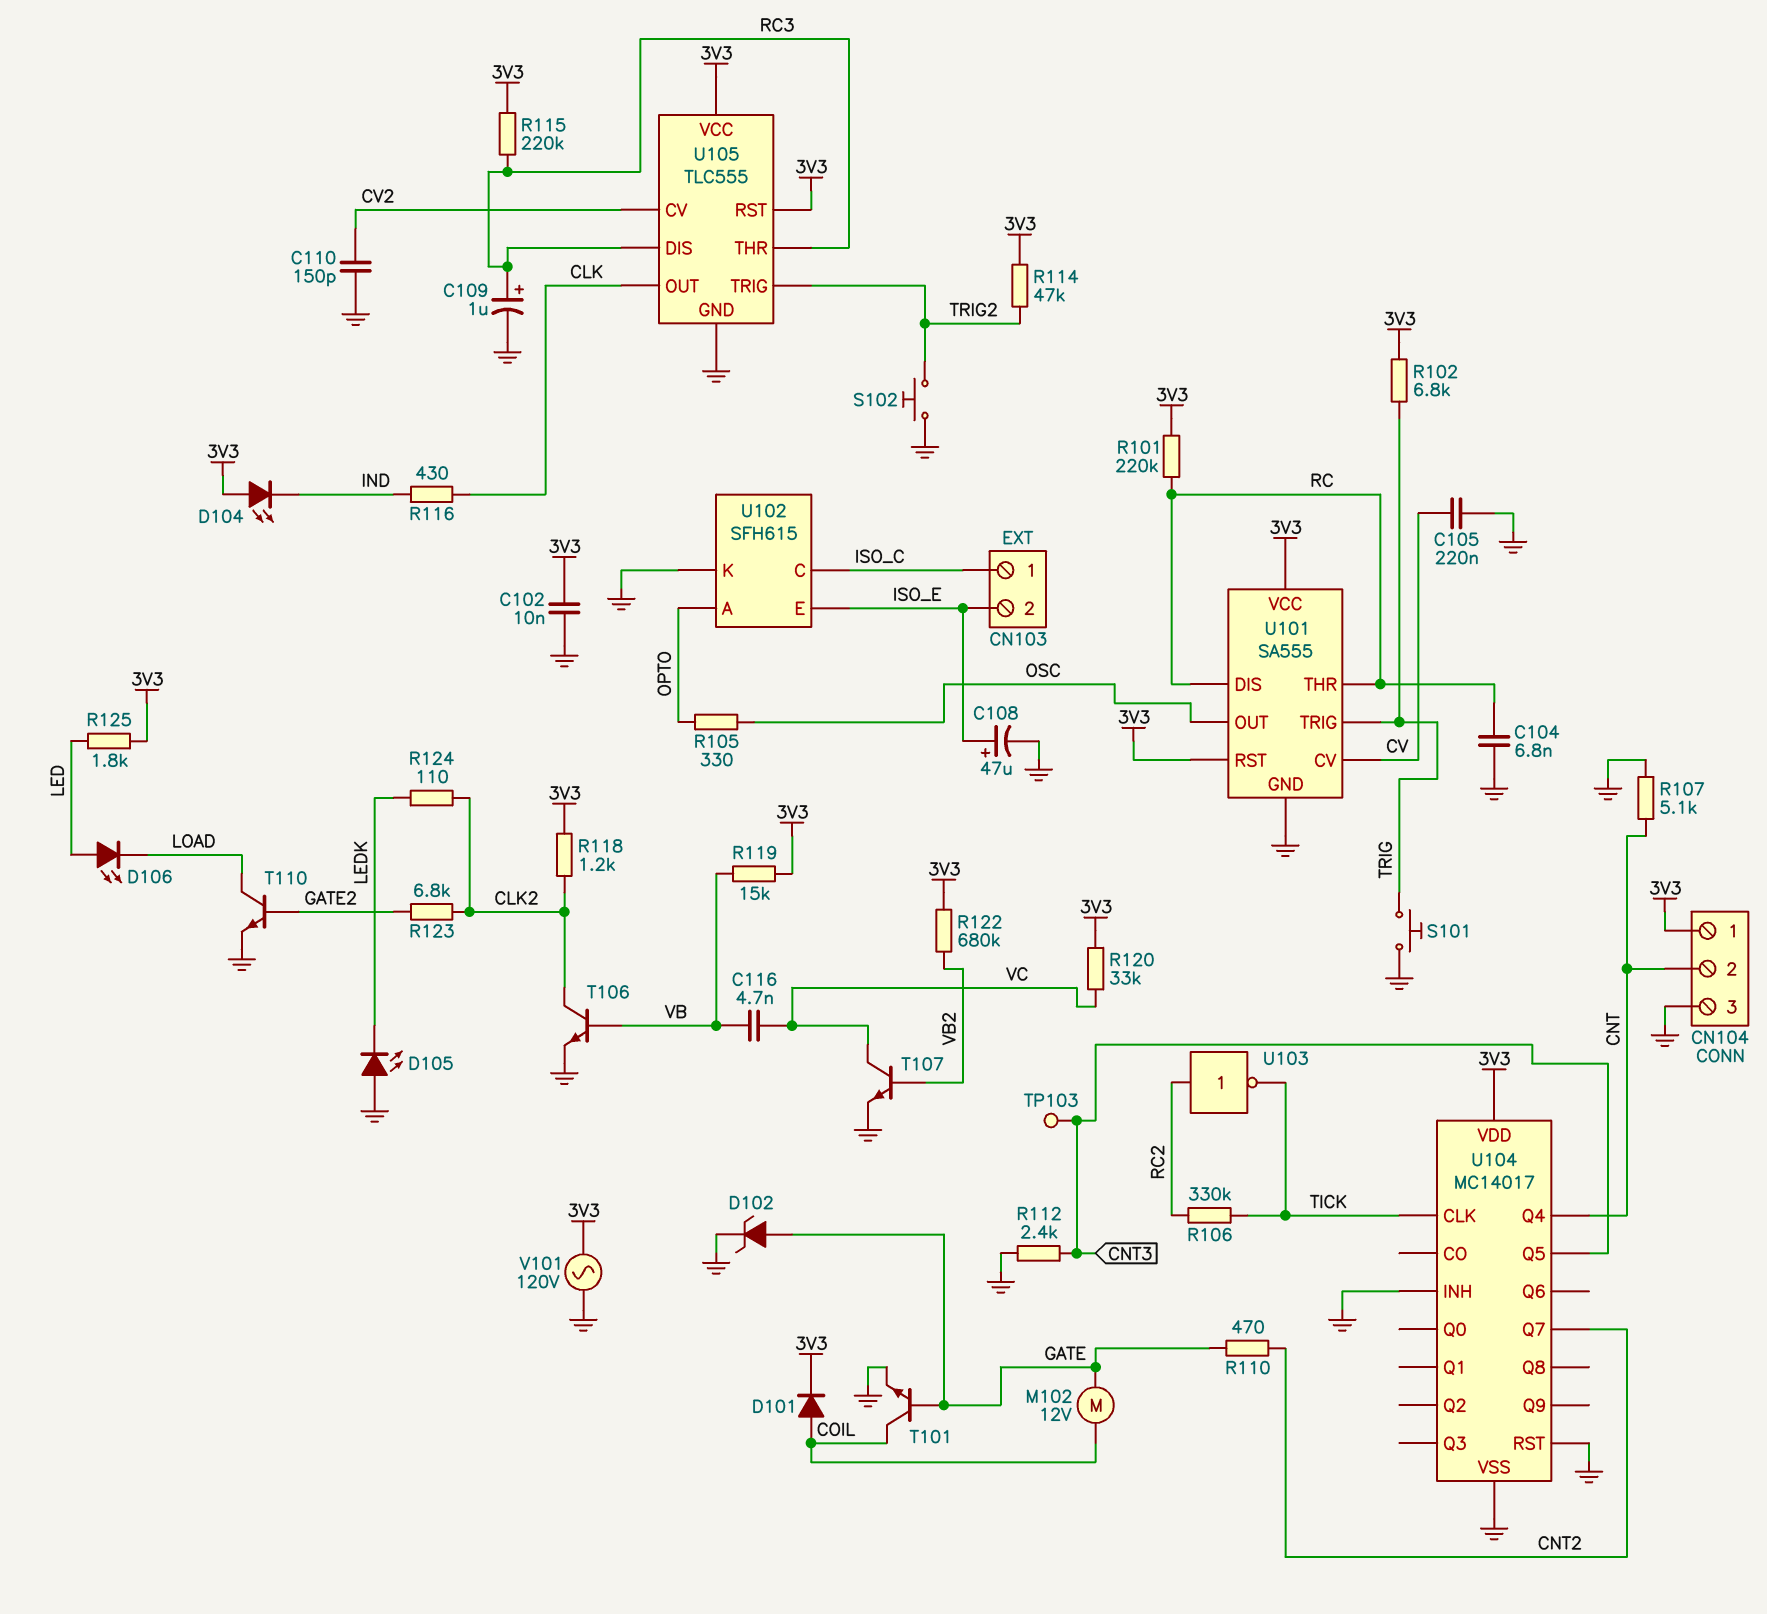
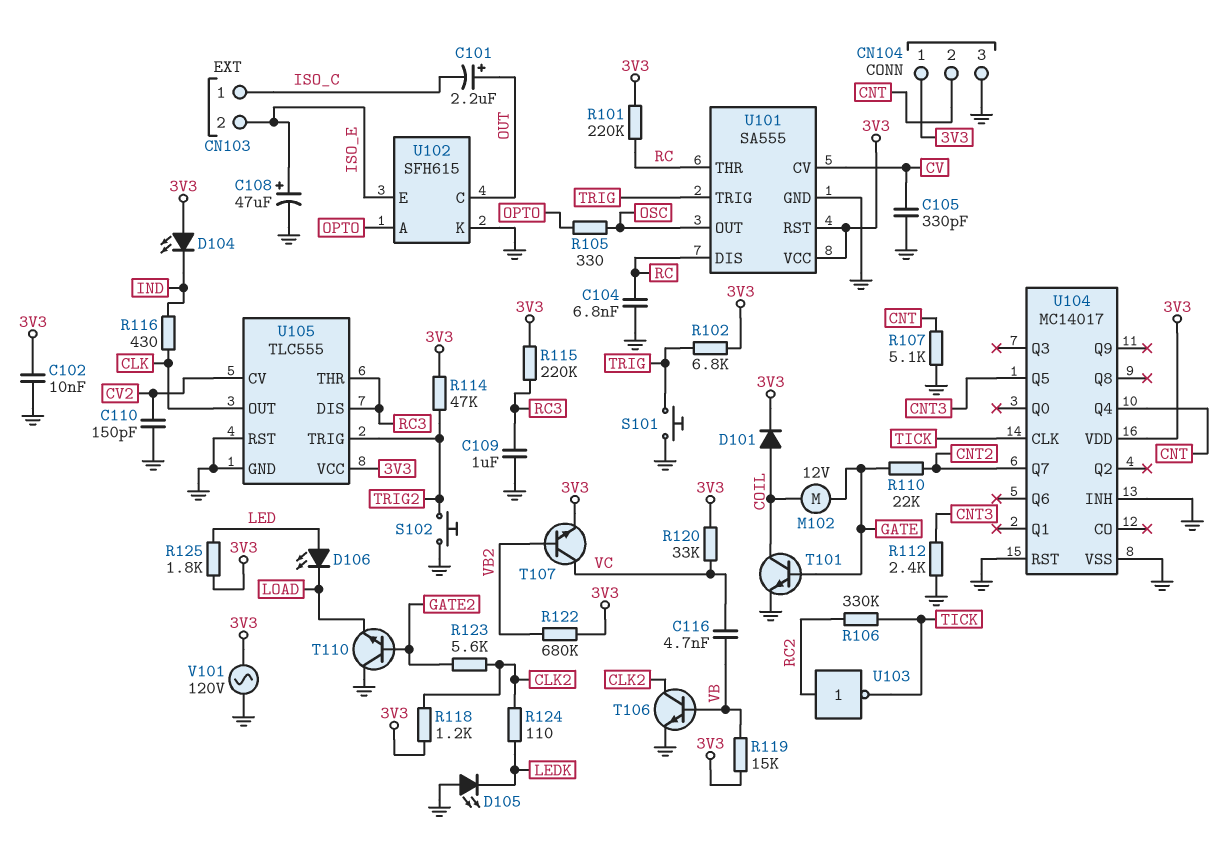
C101: none -> 2.2uF (plus OUT, minus ISO_C)
C105: 220nF (CV, GND) -> 330pF (CV, GND)
C109: 1uF (plus RC3, minus GND) -> 1uF (GND, RC3)
D102: zener (A GATE, K GND) -> none
R110: 470 (CNT2, GATE) -> 22k (CNT2, GATE)
R123: 6.8k (CLK2, GATE2) -> 5.6k (CLK2, GATE2)
T107: NPN (B VB2, C VC, E GND) -> NPN (B VB2, C VC, E 3V3)
T110: NPN (B GATE2, C LOAD, E GND) -> NPN (B GATE2, C GND, E LOAD)
TP103: test point (CNT3) -> none
U102 pin C: ISO_C -> OUT
U105 pin RST: 3V3 -> GND

